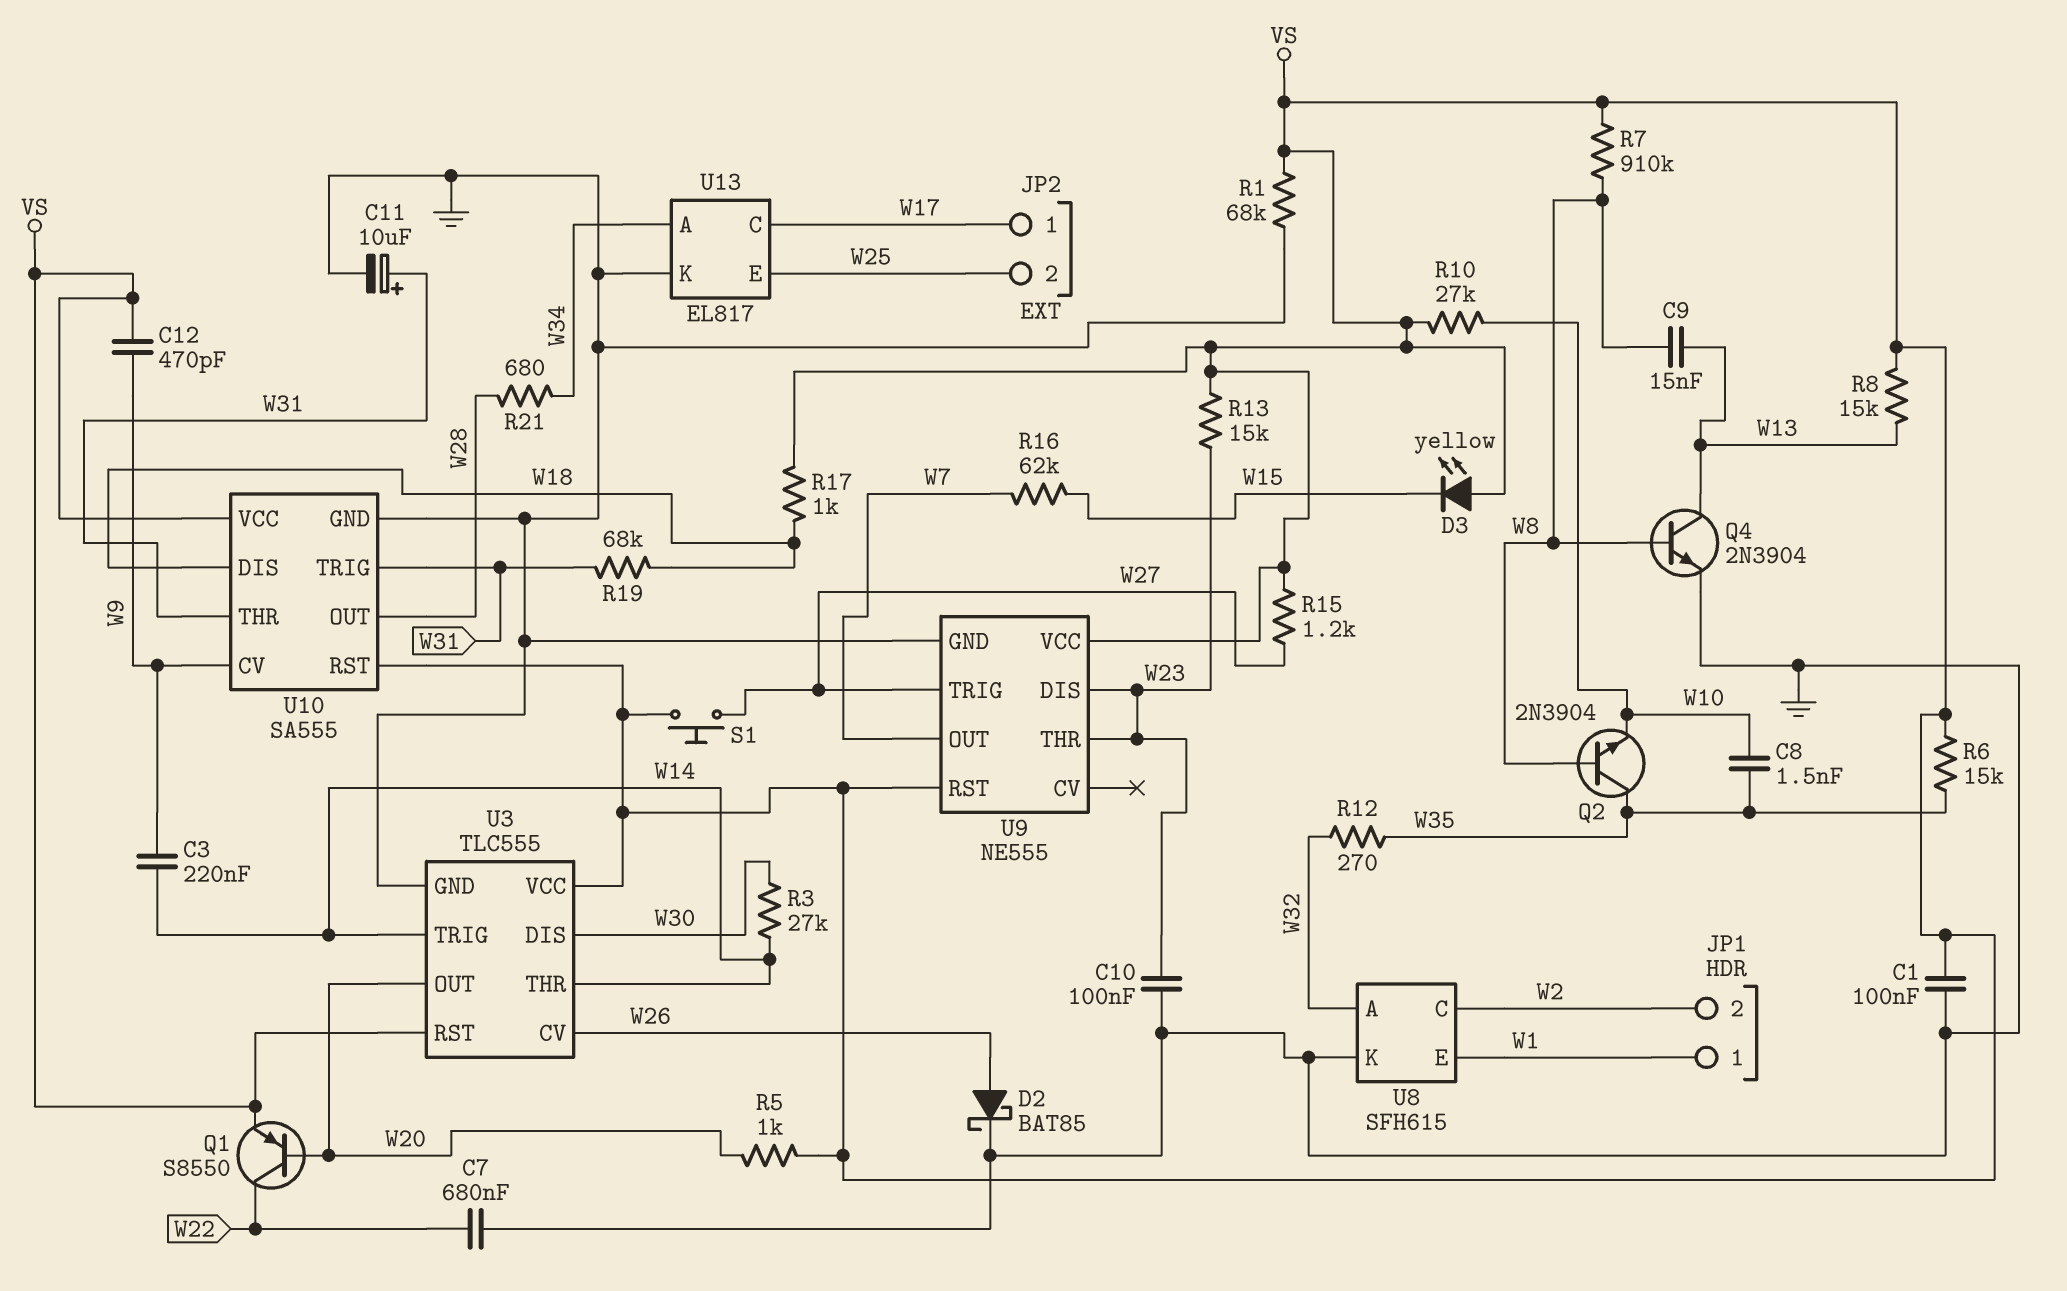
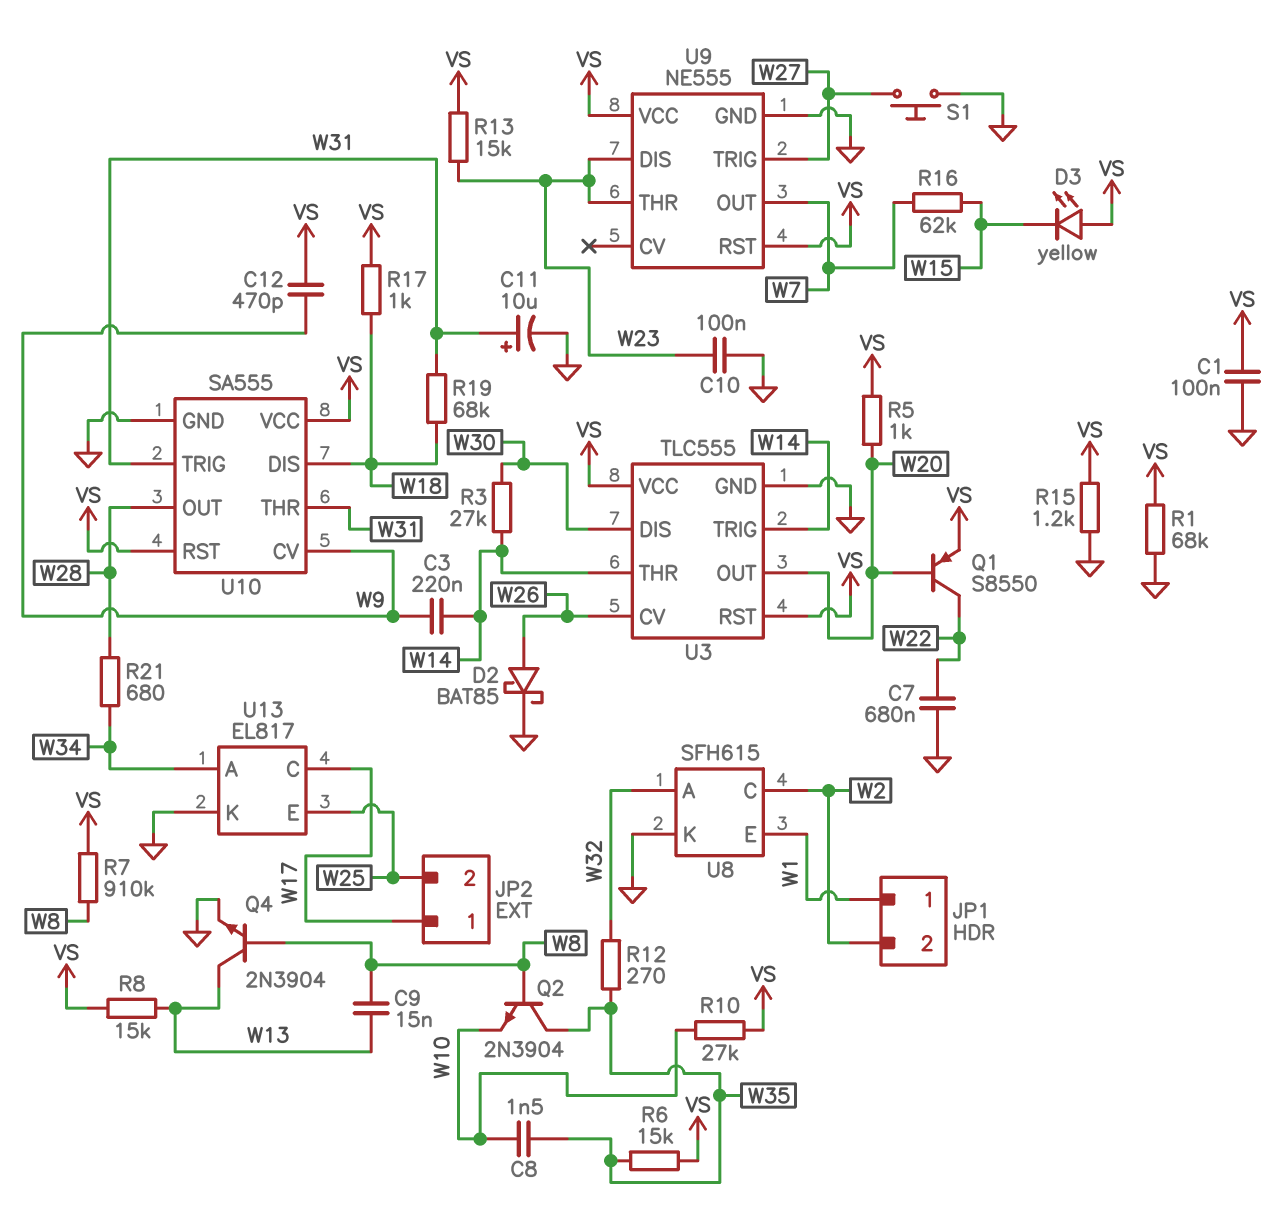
R15: 1.2k (VS, W27) -> 1.2k (GND, VS)
S1: button (VS, W27) -> button (GND, W27)

